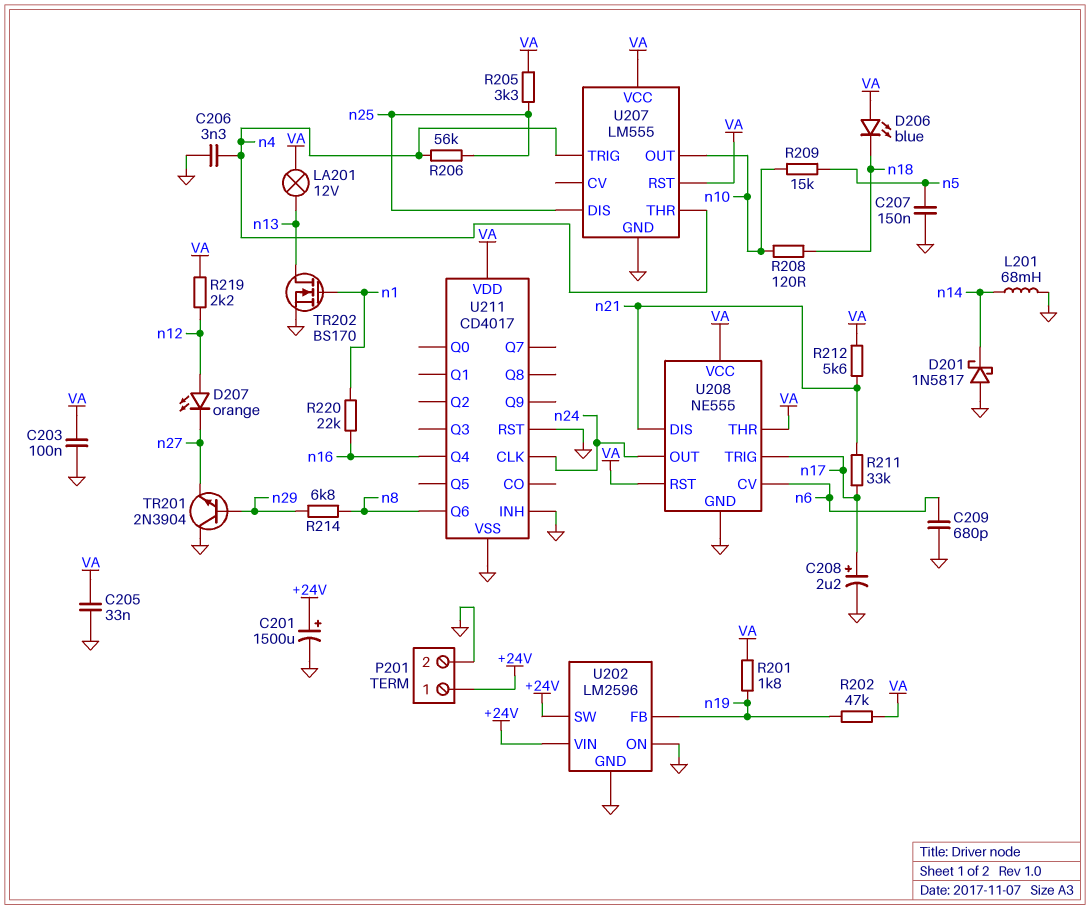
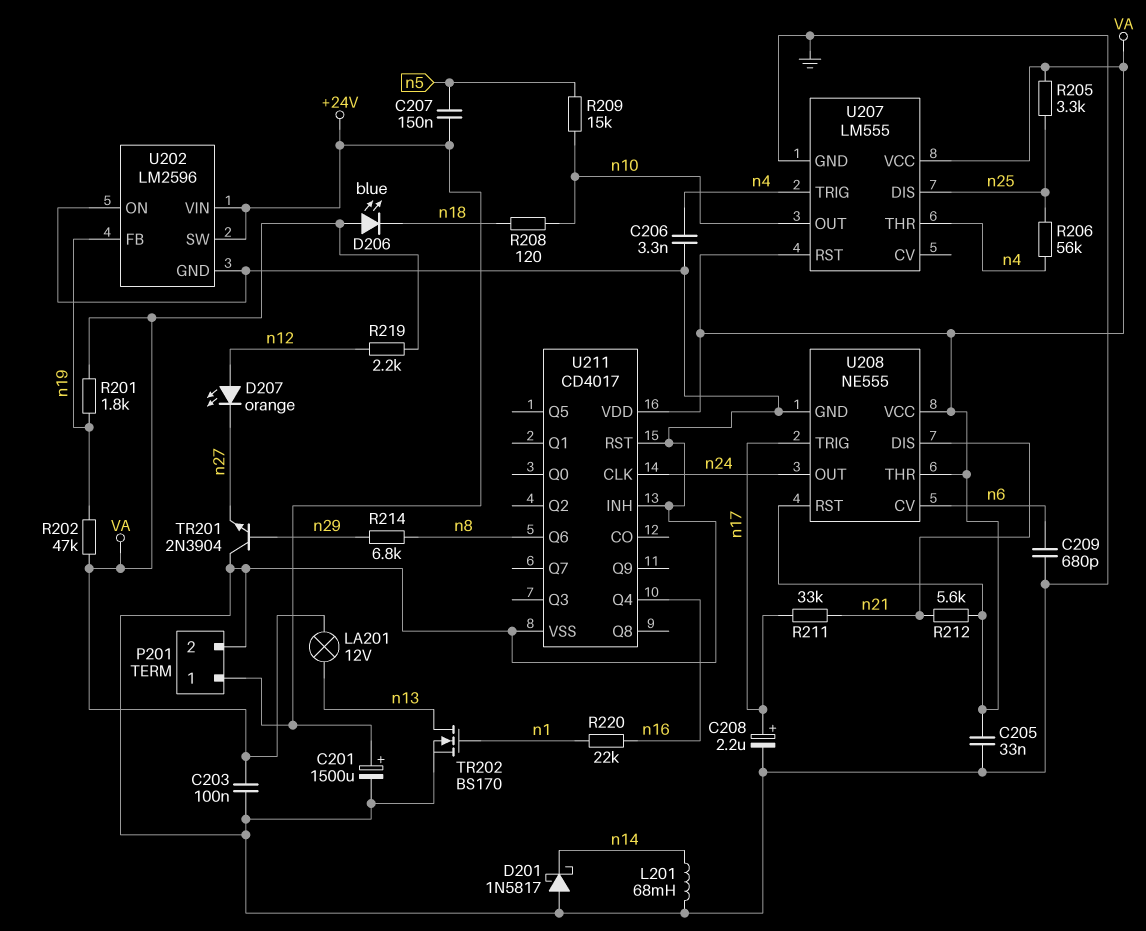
C207: 150nF (GND, n5) -> 150nF (+24V, n5)

